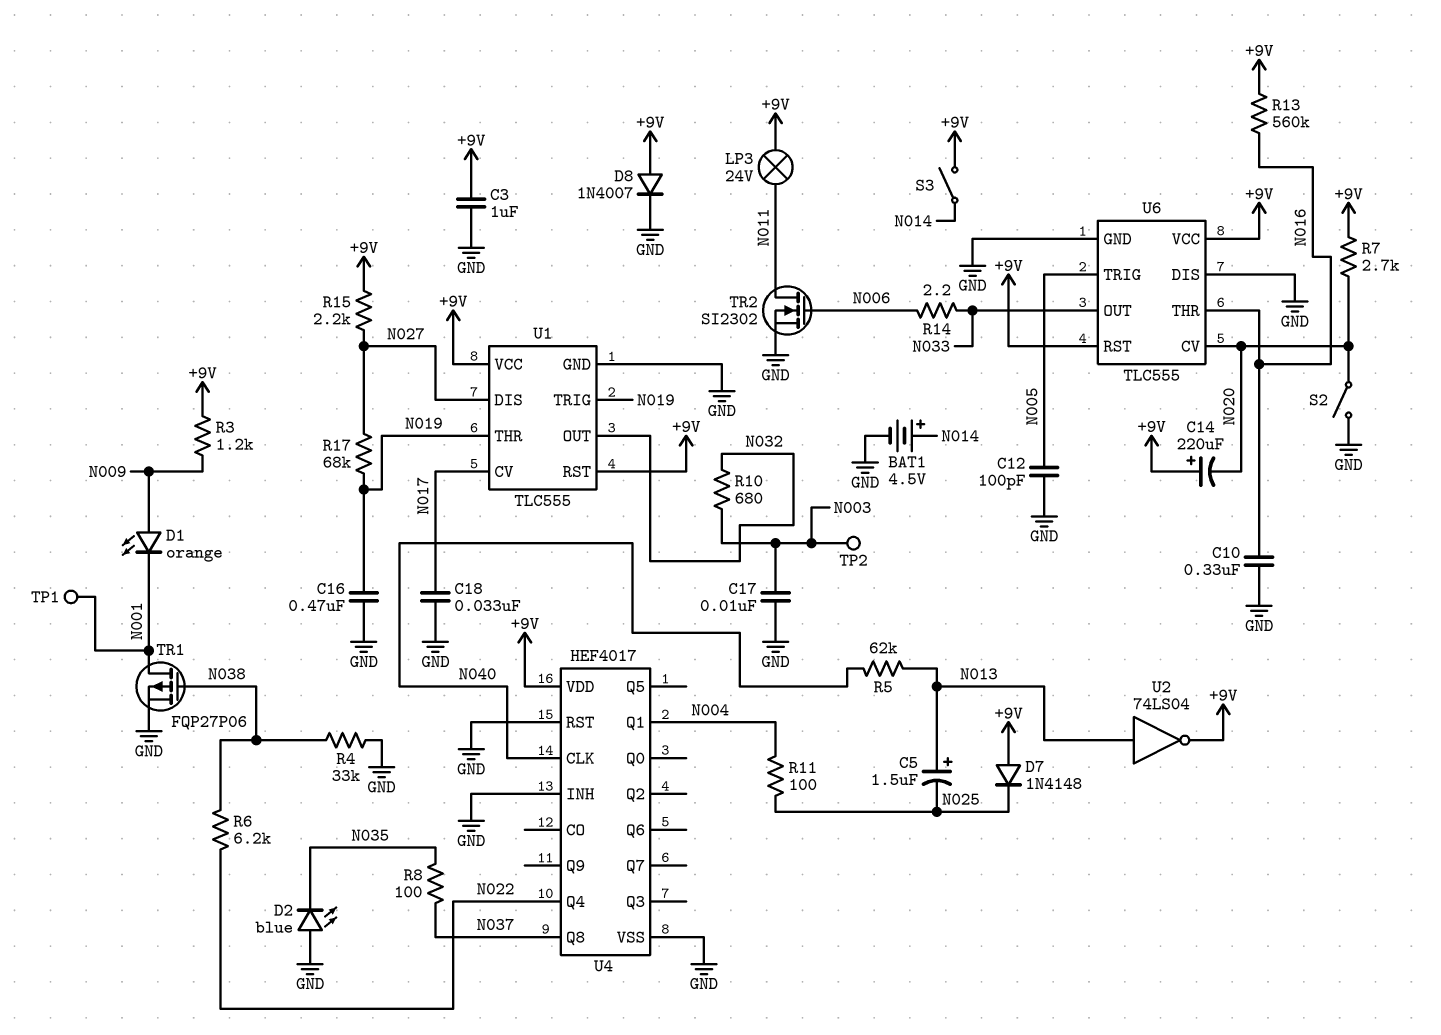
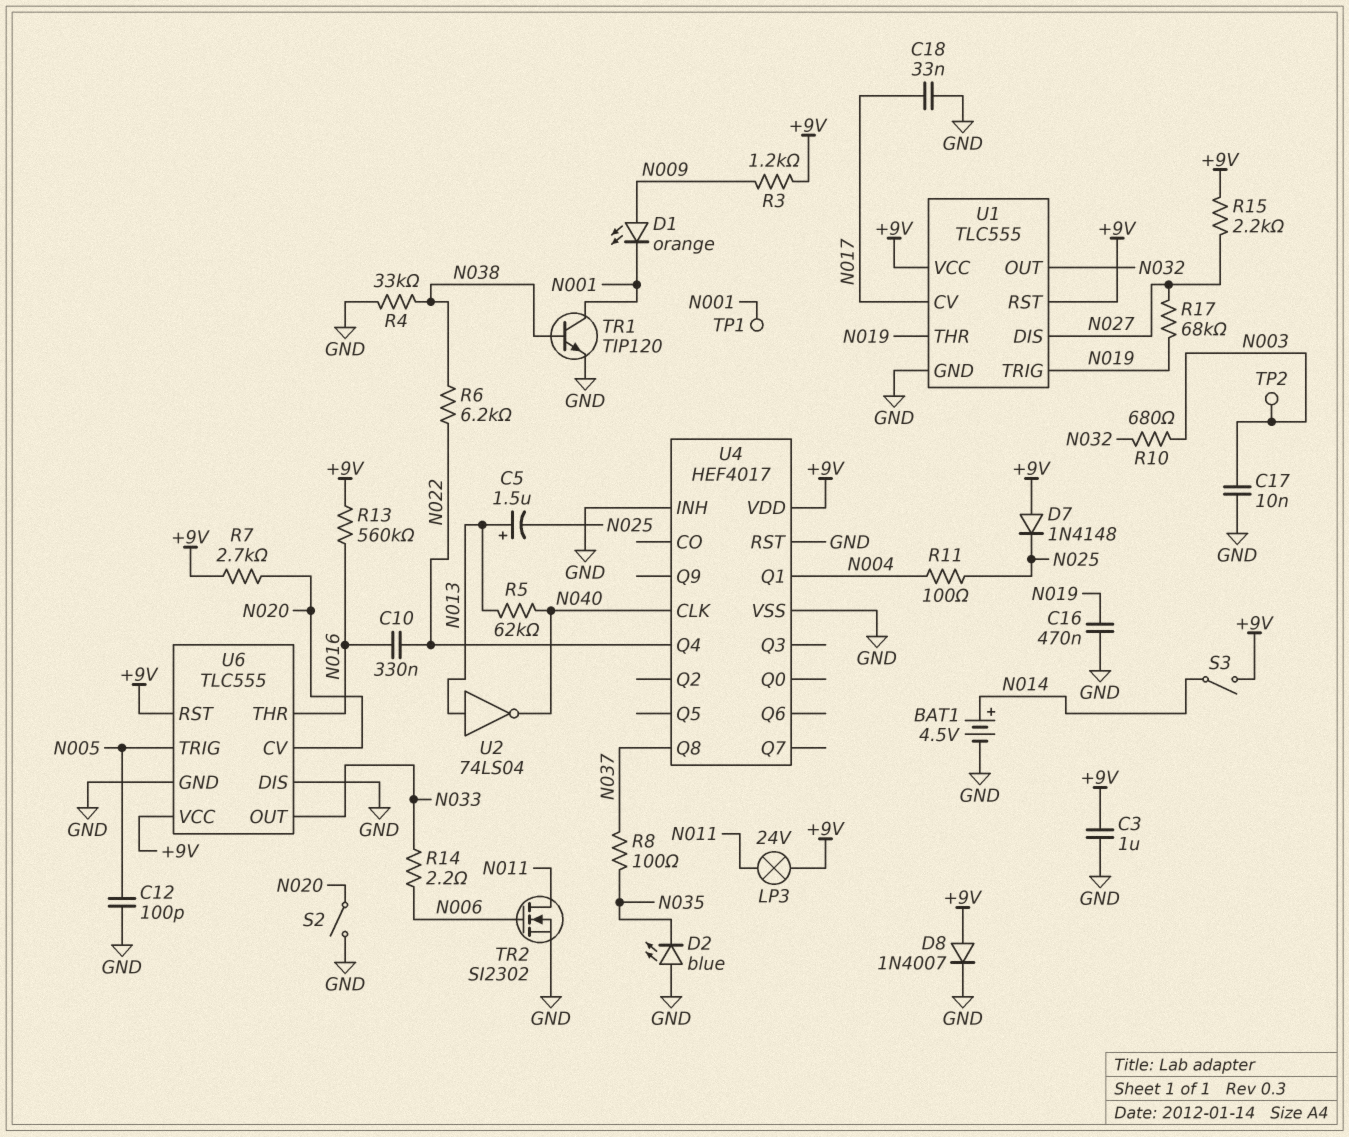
C10: 330nF (GND, N016) -> 330nF (N016, N022)
C14: 220uF (plus +9V, minus N020) -> none
TR1: PMOS FQP27P06 (G N038, D N001, S GND) -> NPN TIP120 (B N038, C N001, E GND)
U2: NOT 74LS04 (in N013, out +9V) -> NOT 74LS04 (in N013, out N040)

